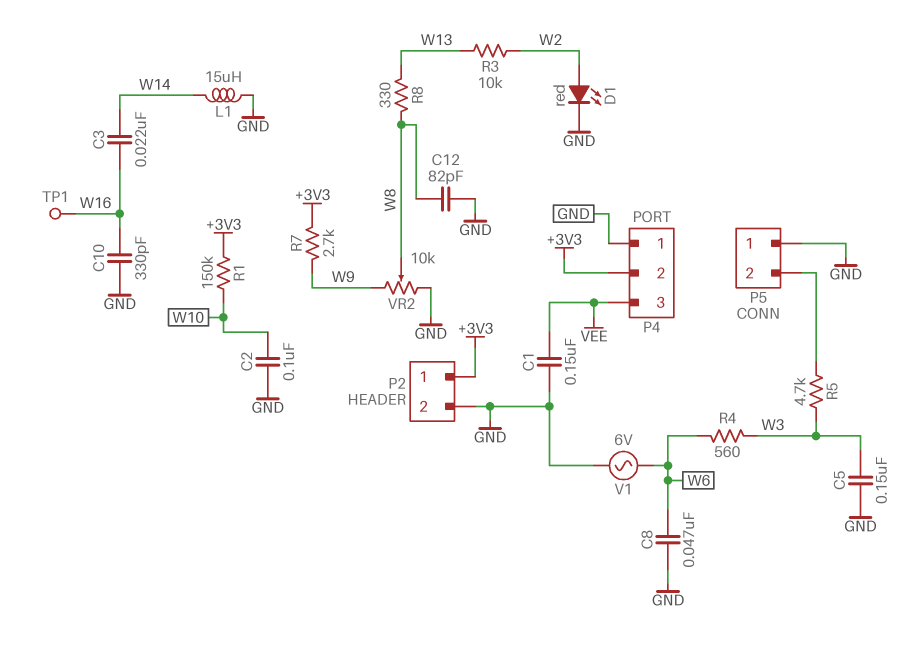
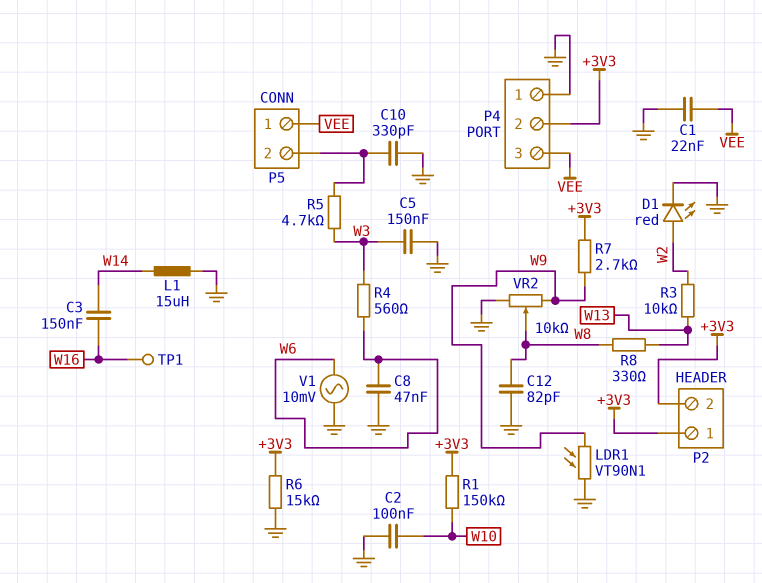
C1: 150nF (GND, VEE) -> 22nF (GND, VEE)
C3: 22nF (W14, W16) -> 150nF (W14, W16)
C10: 330pF (GND, W16) -> 330pF (GND, P5/2)
LDR1: none -> VT90N1 (GND, W9)
P2 pin 2: GND -> +3V3
P5 pin 1: GND -> VEE
R6: none -> 15k (+3V3, GND)
V1: AC 6V (GND, W6) -> AC 10mV (GND, W6)

